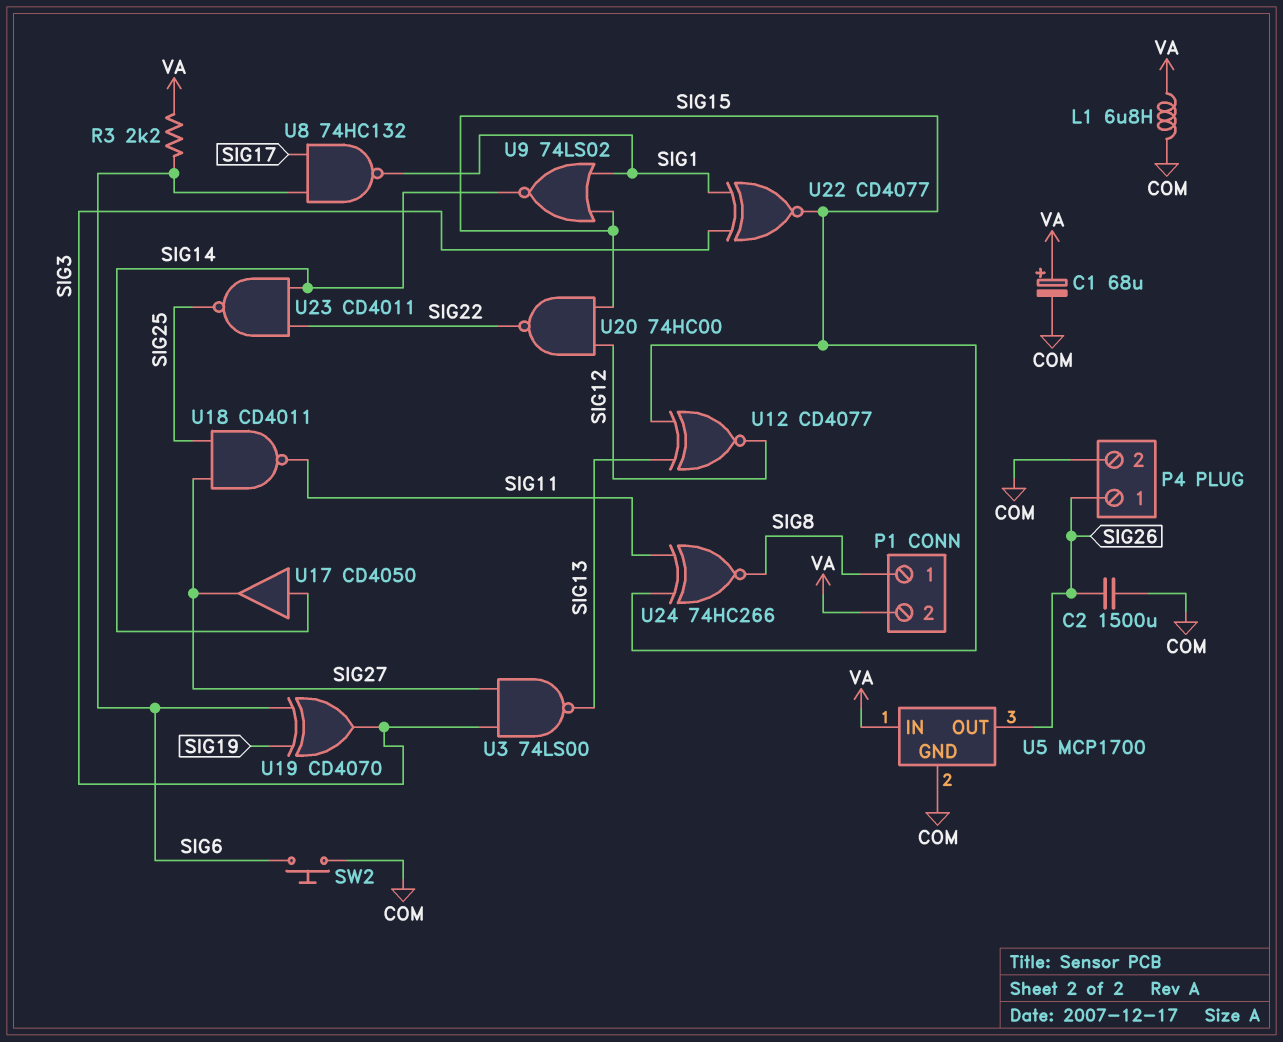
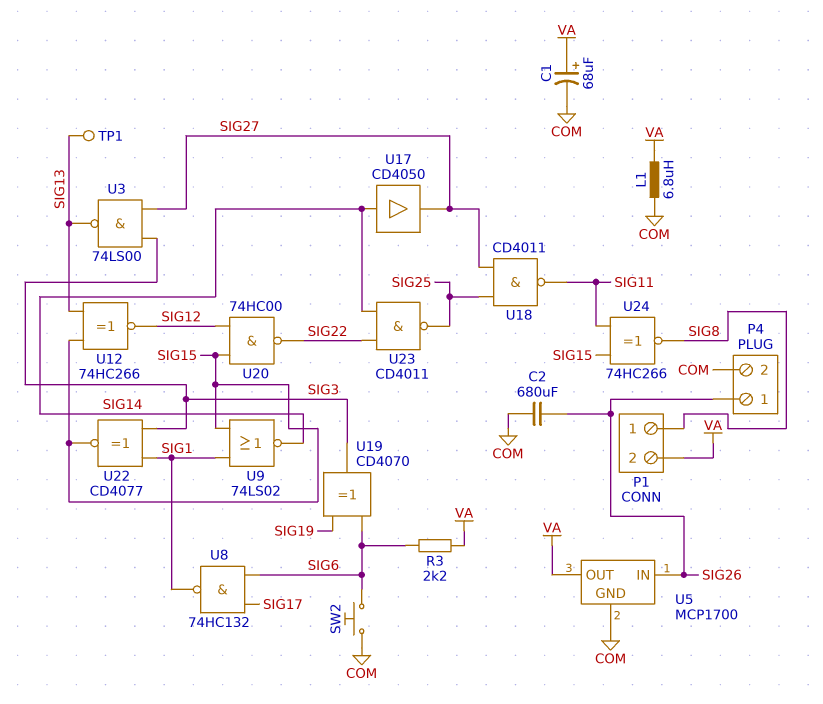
C2: 1500uF (COM, SIG26) -> 680uF (COM, SIG26)
TP1: none -> test point (SIG13)
U5 pin IN: VA -> SIG26
U5 pin OUT: SIG26 -> VA
U12: XNOR CD4077 (in SIG13, in SIG15, out SIG12) -> XNOR 74HC266 (in SIG13, in SIG15, out SIG12)

